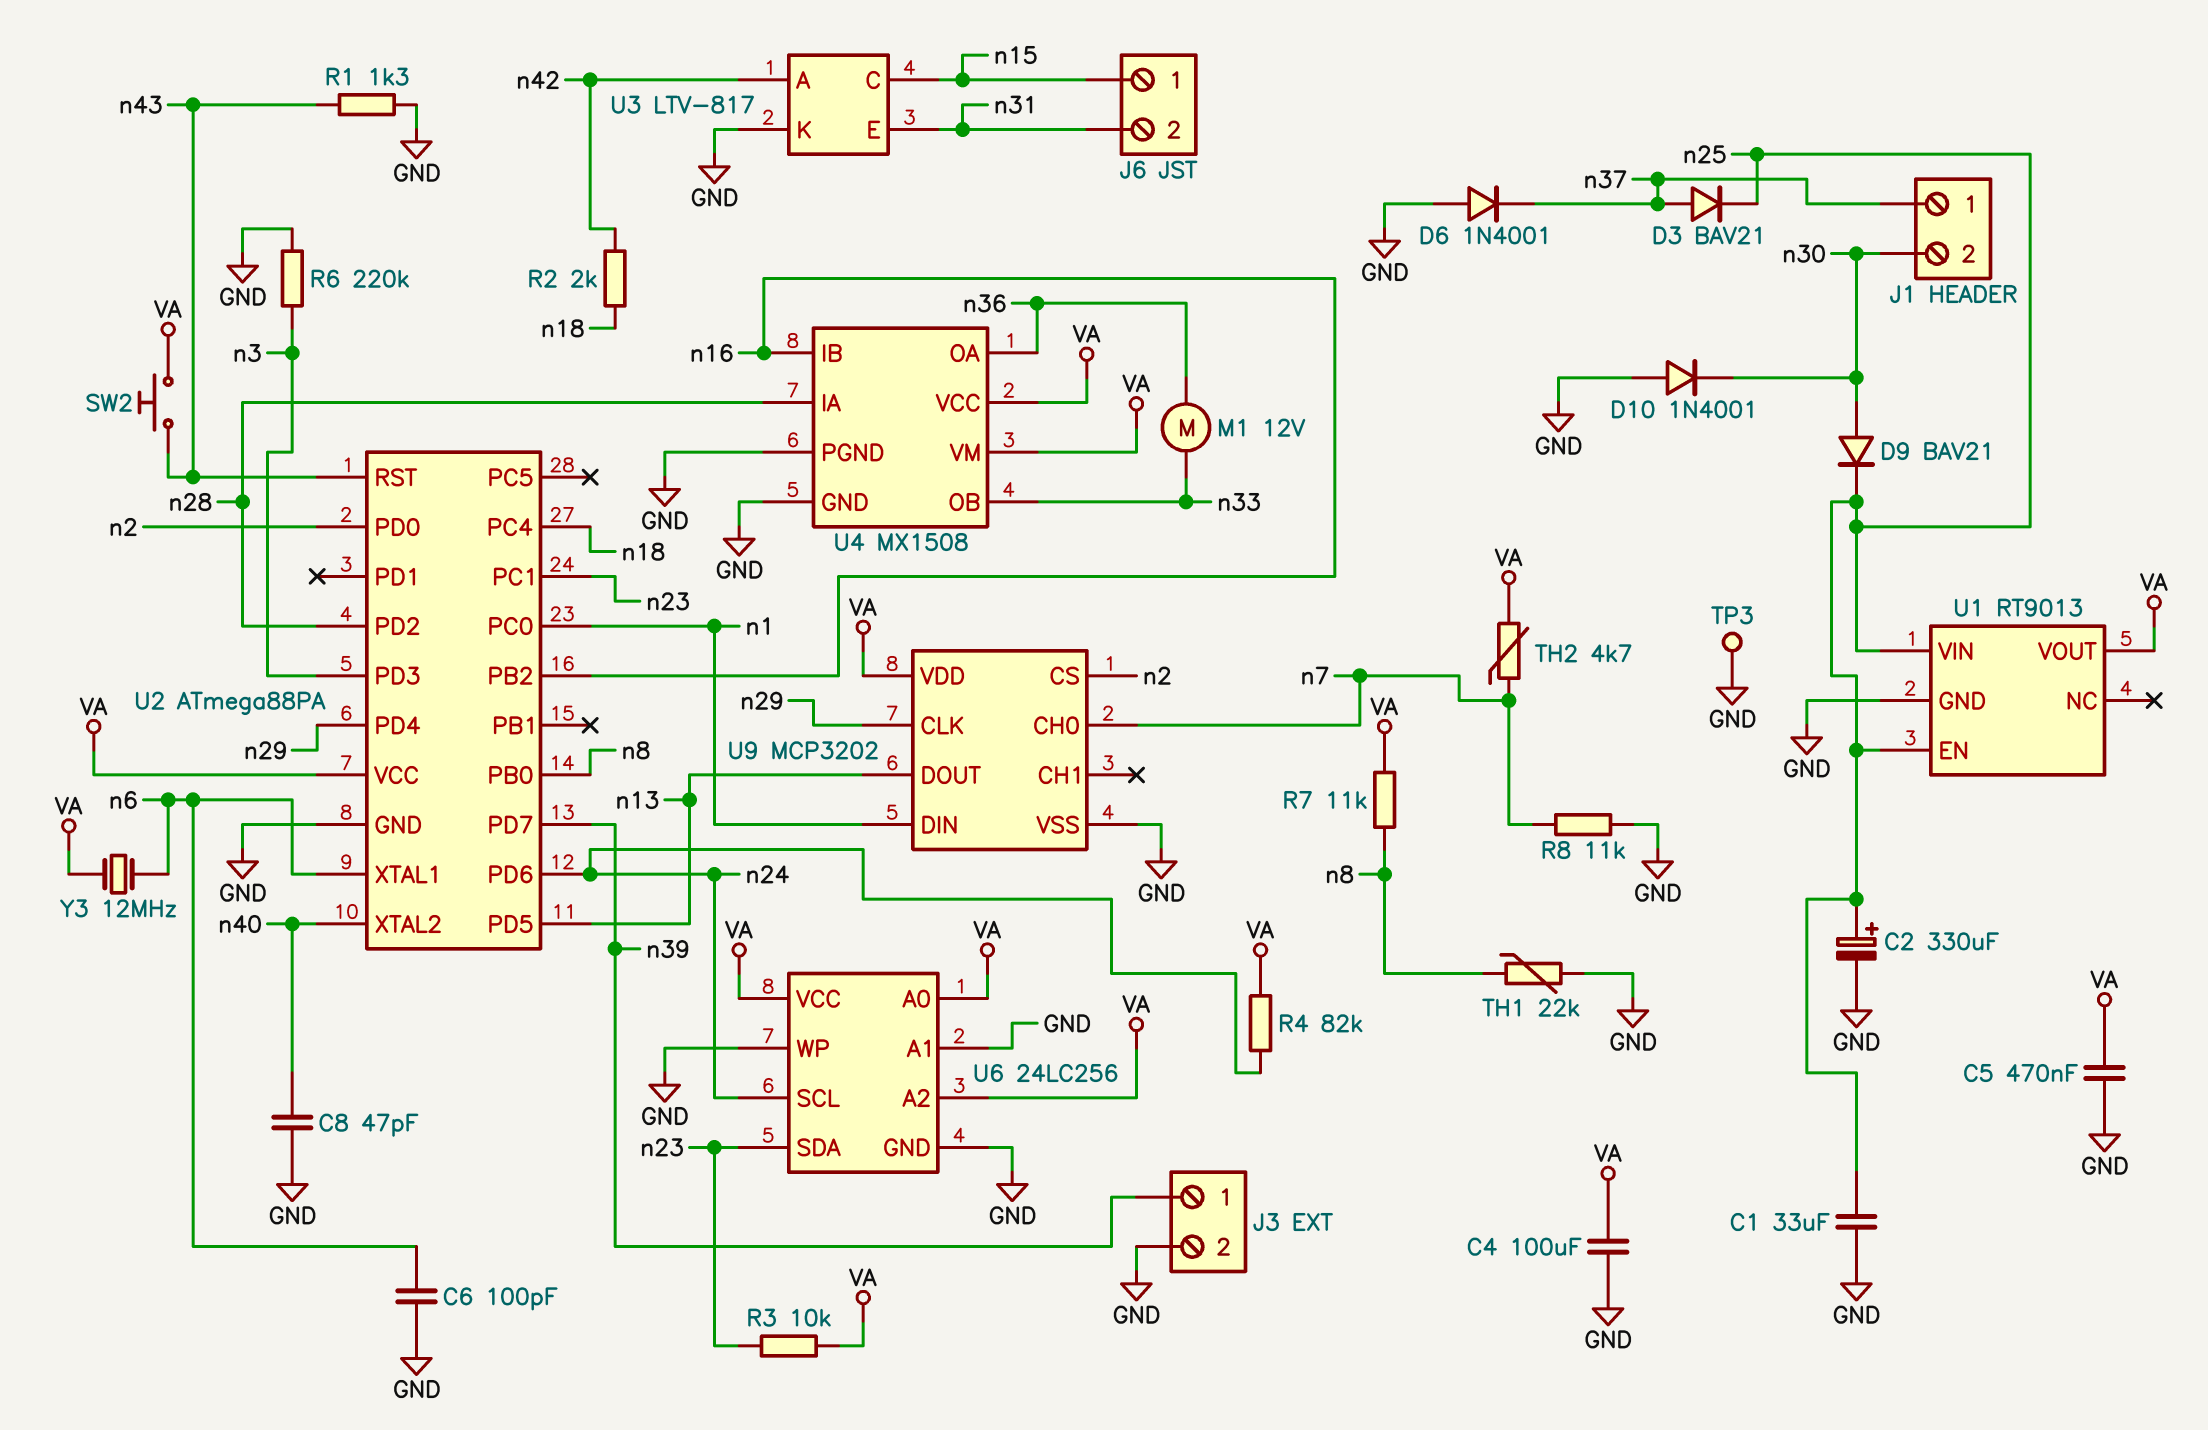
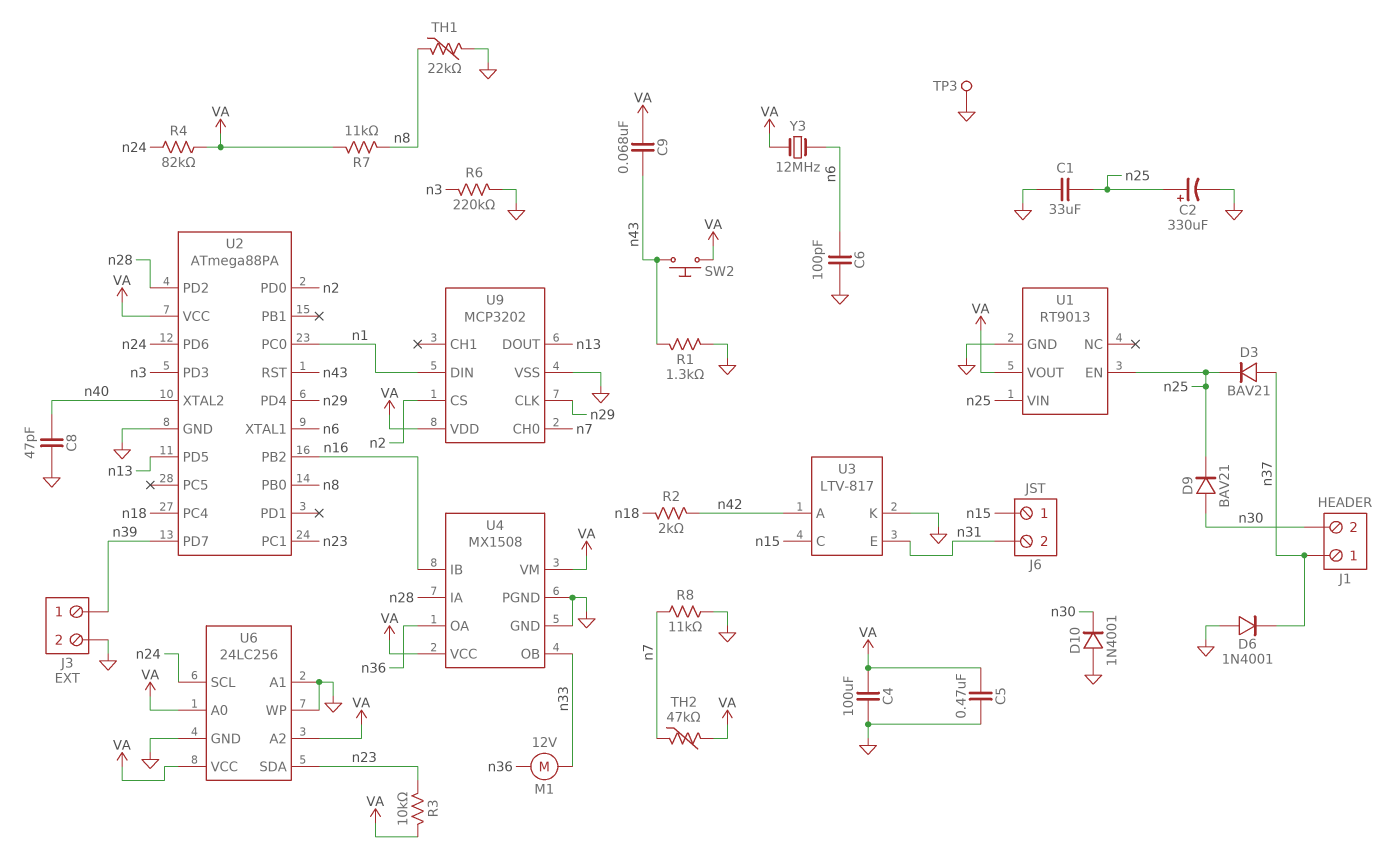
C9: none -> 68nF (VA, n43)
TH2: 4.7k (VA, n7) -> 47k (VA, n7)

